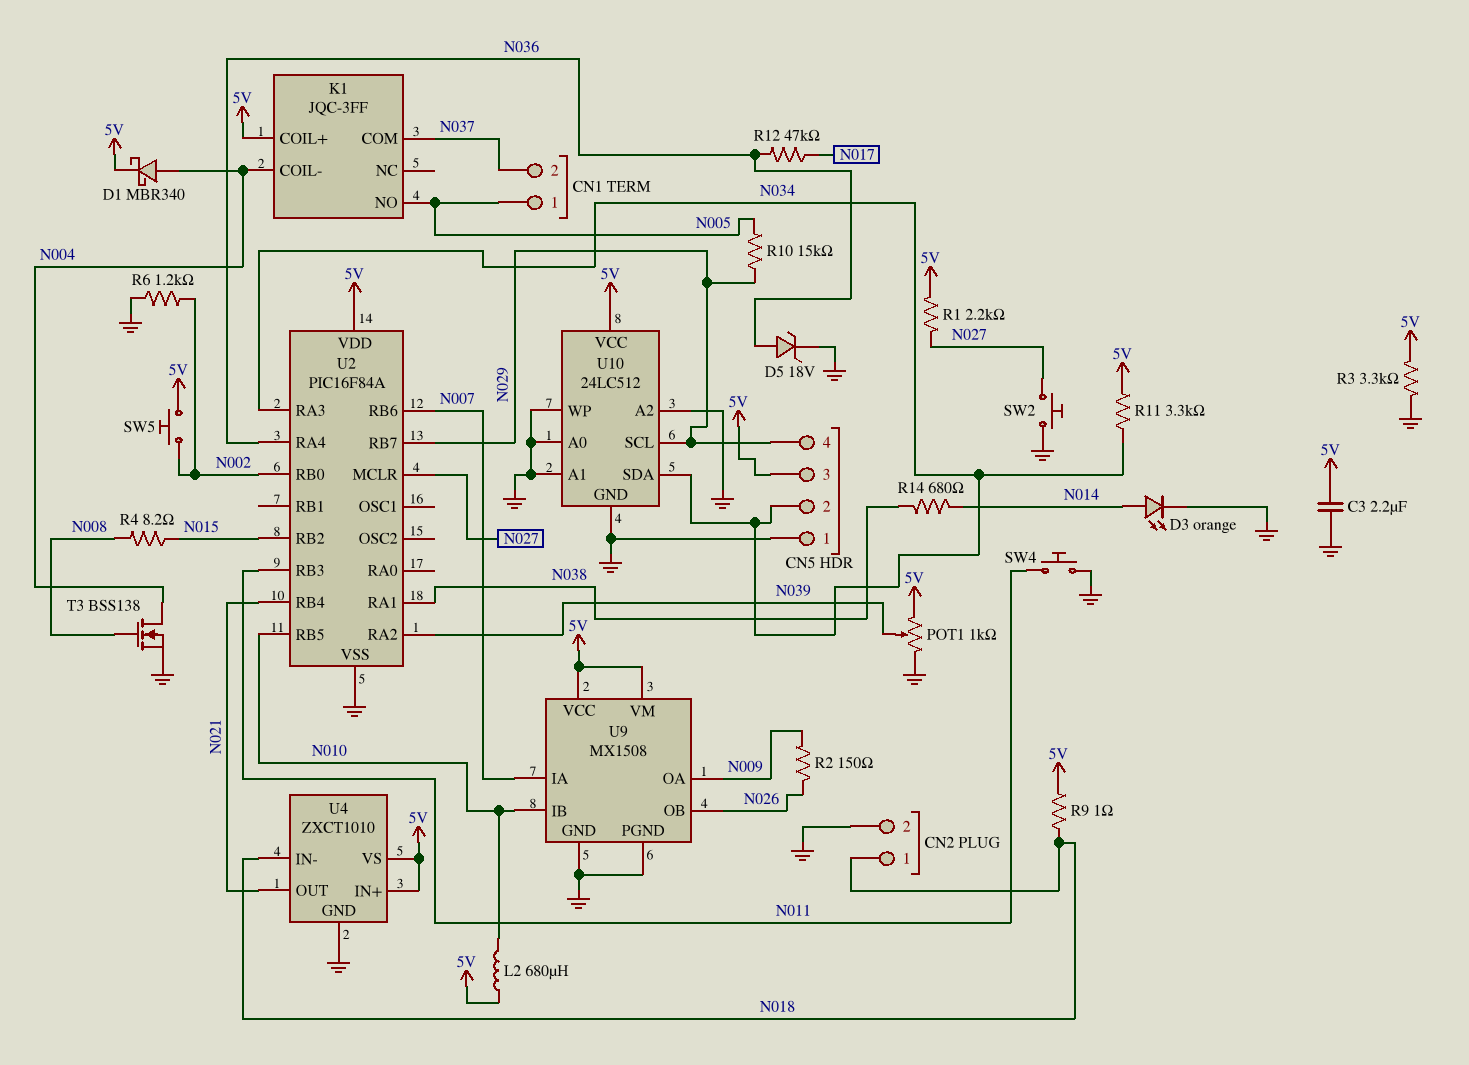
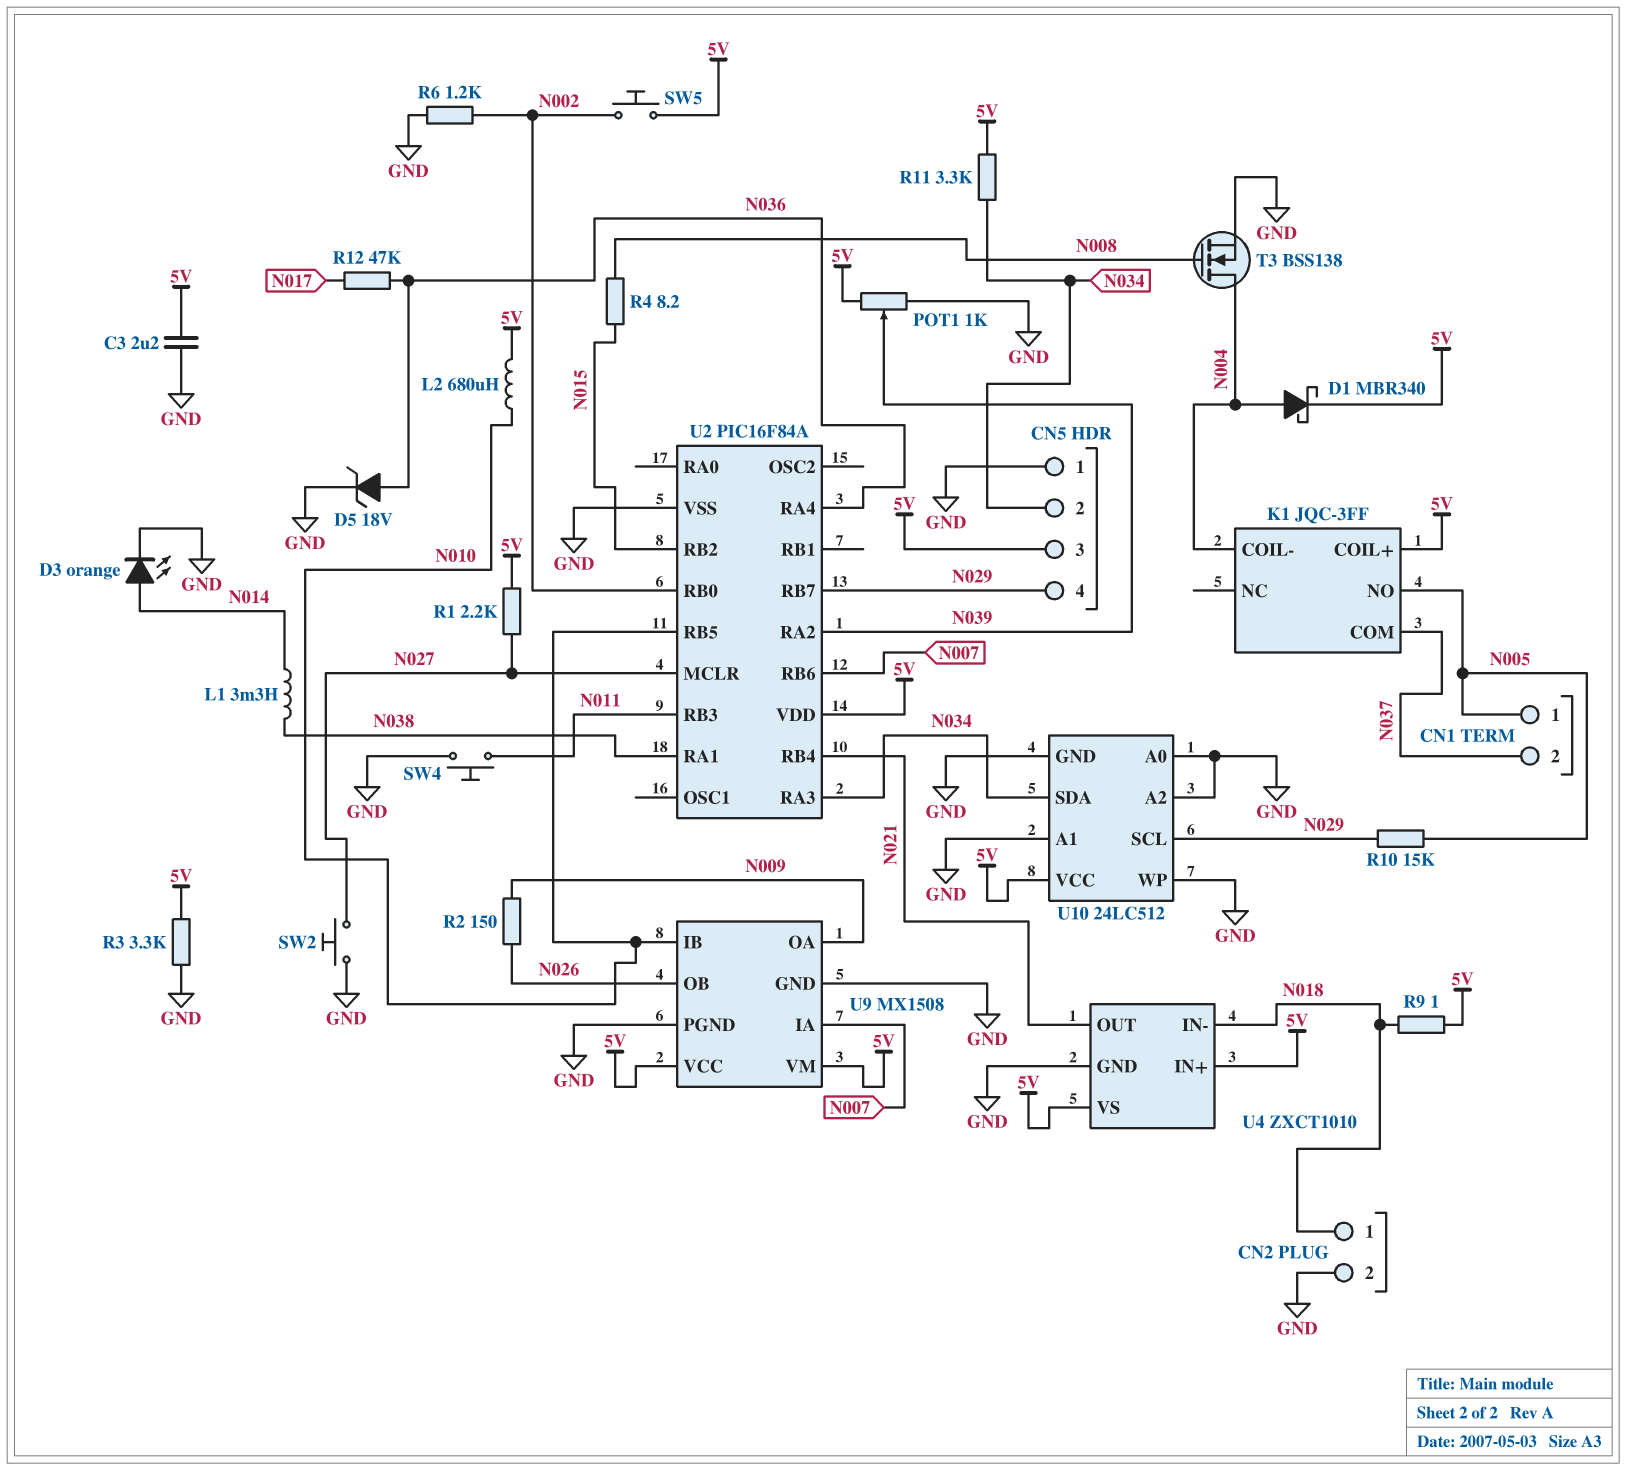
L1: none -> 3.3mH (N014, N038)
R14: 680 (N014, N038) -> none

